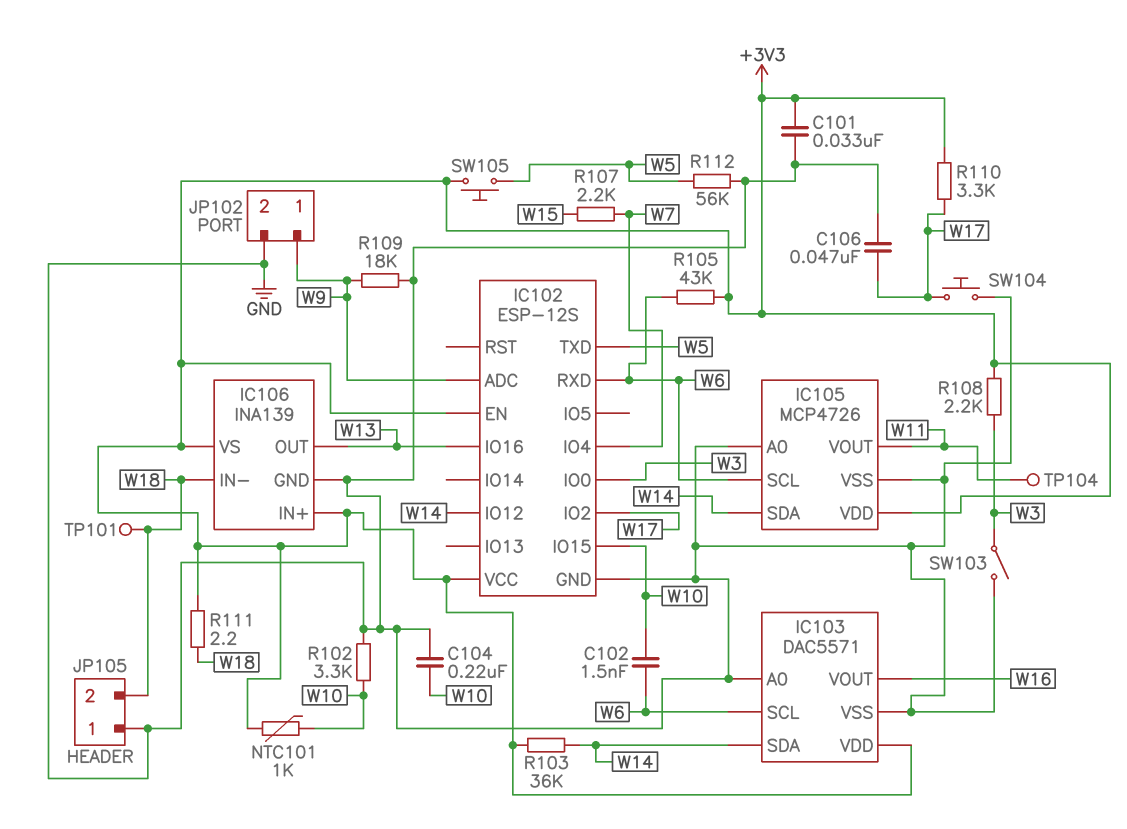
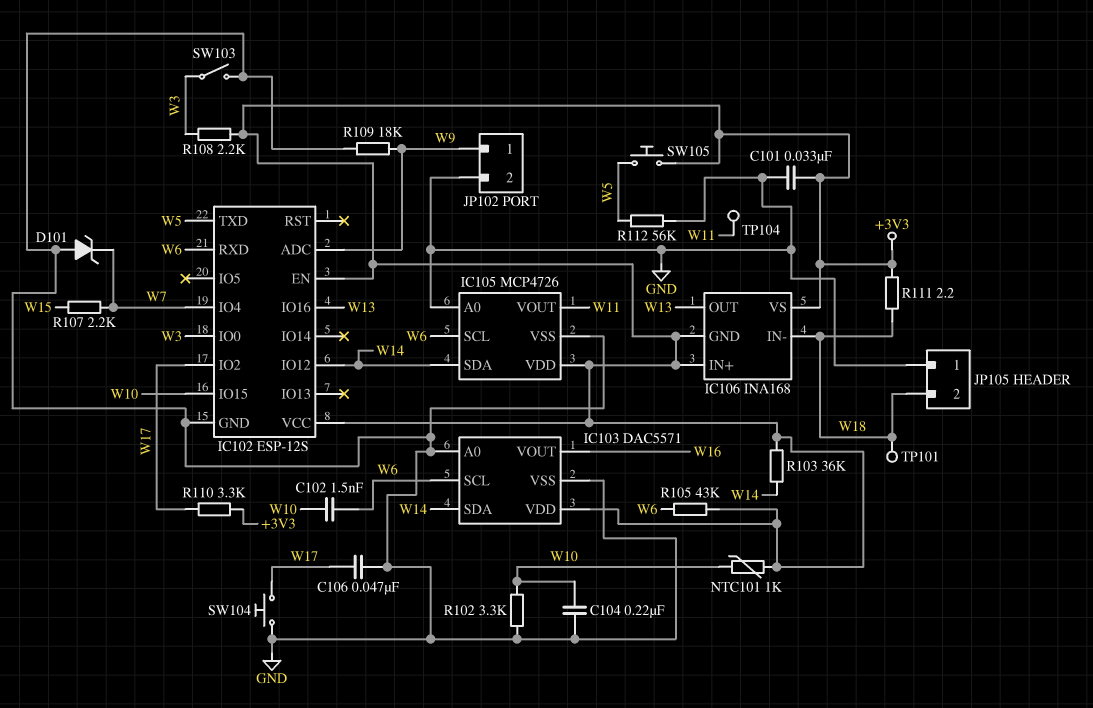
D101: none -> zener (A GND, K W7)
IC106: INA139 -> INA168
IC106 pin GND: GND -> +3V3

